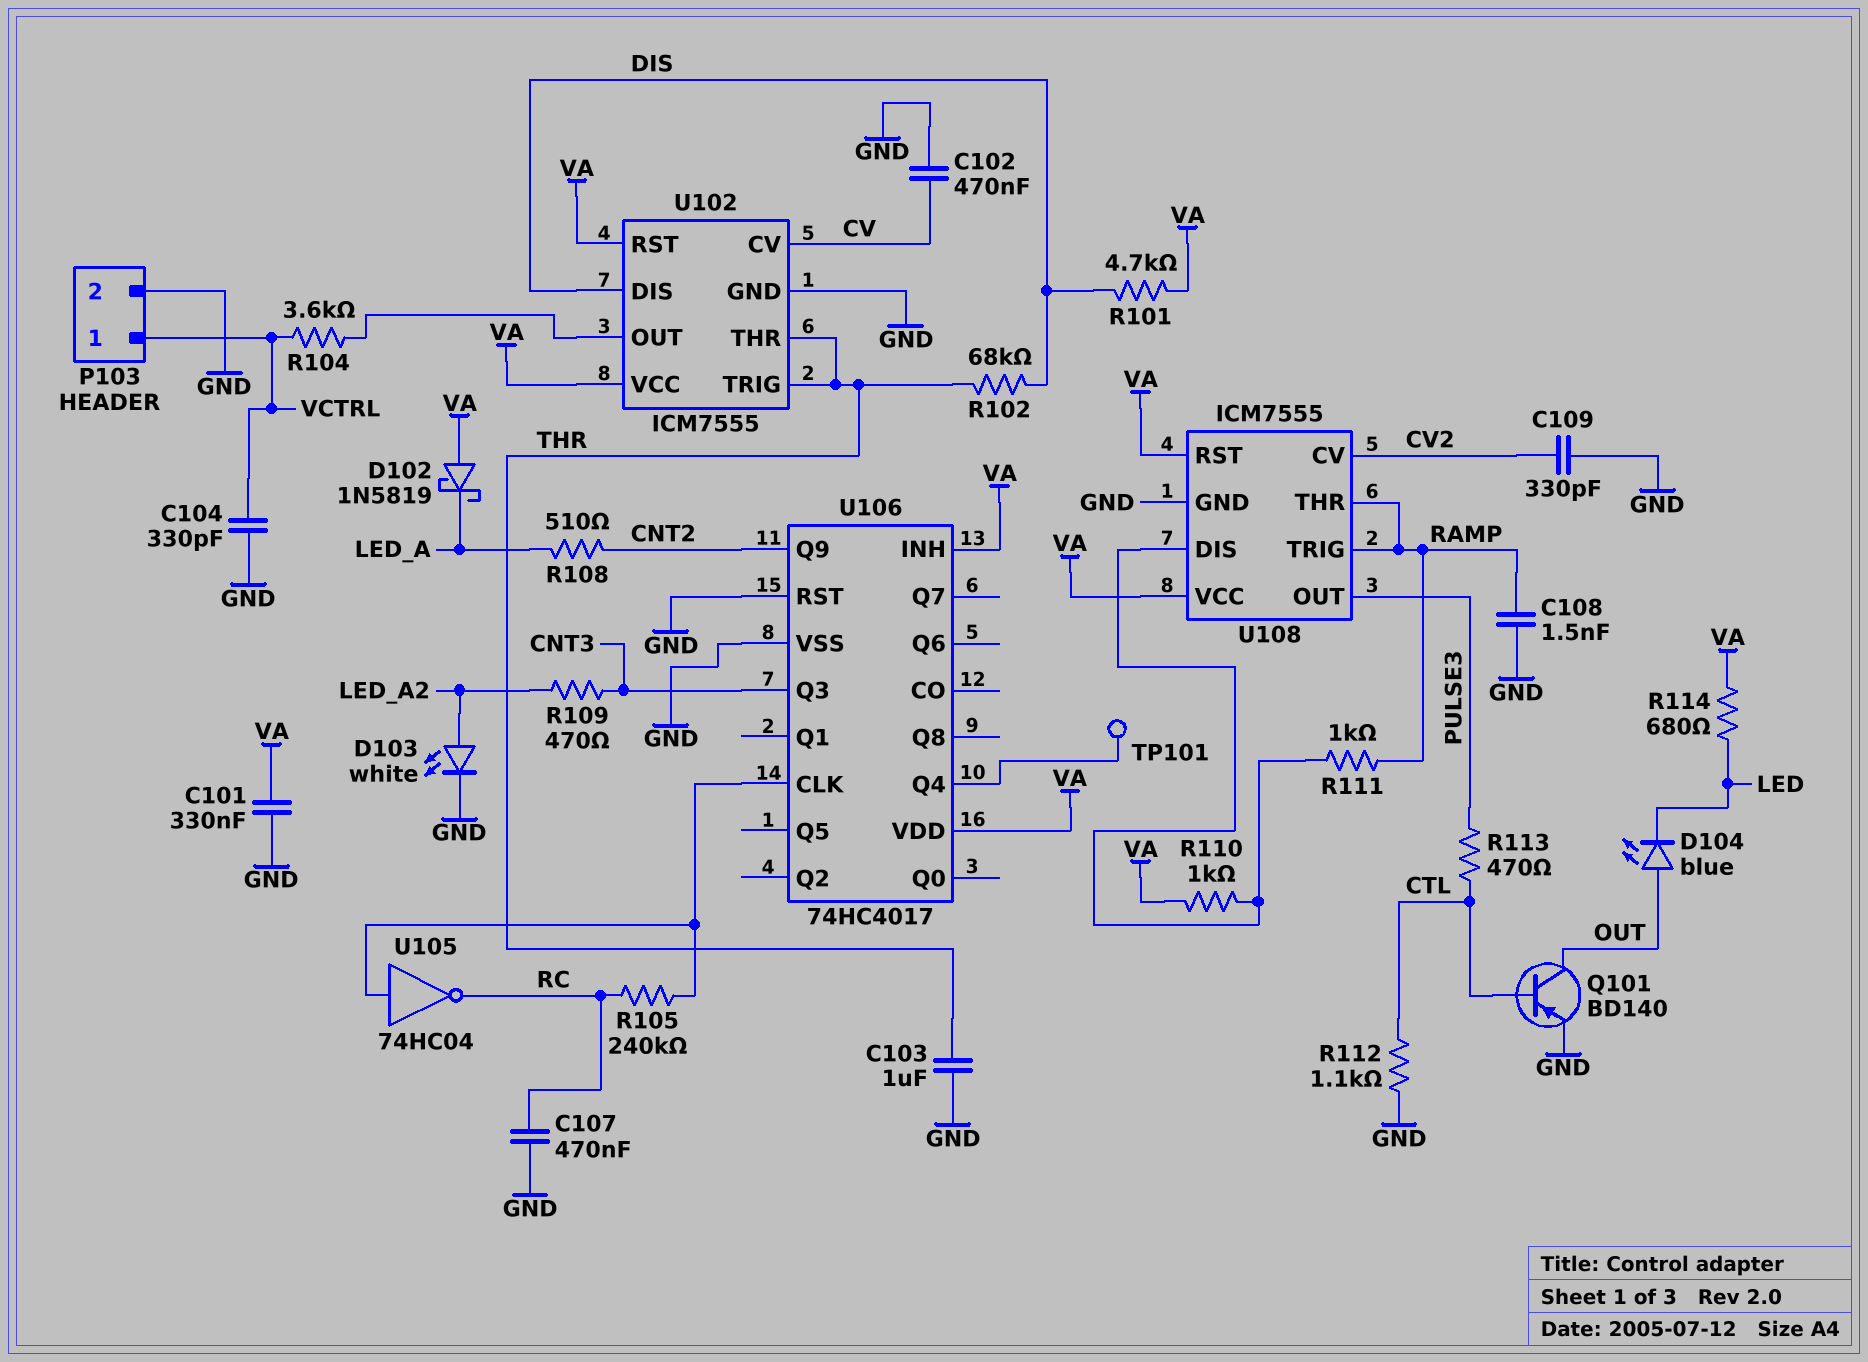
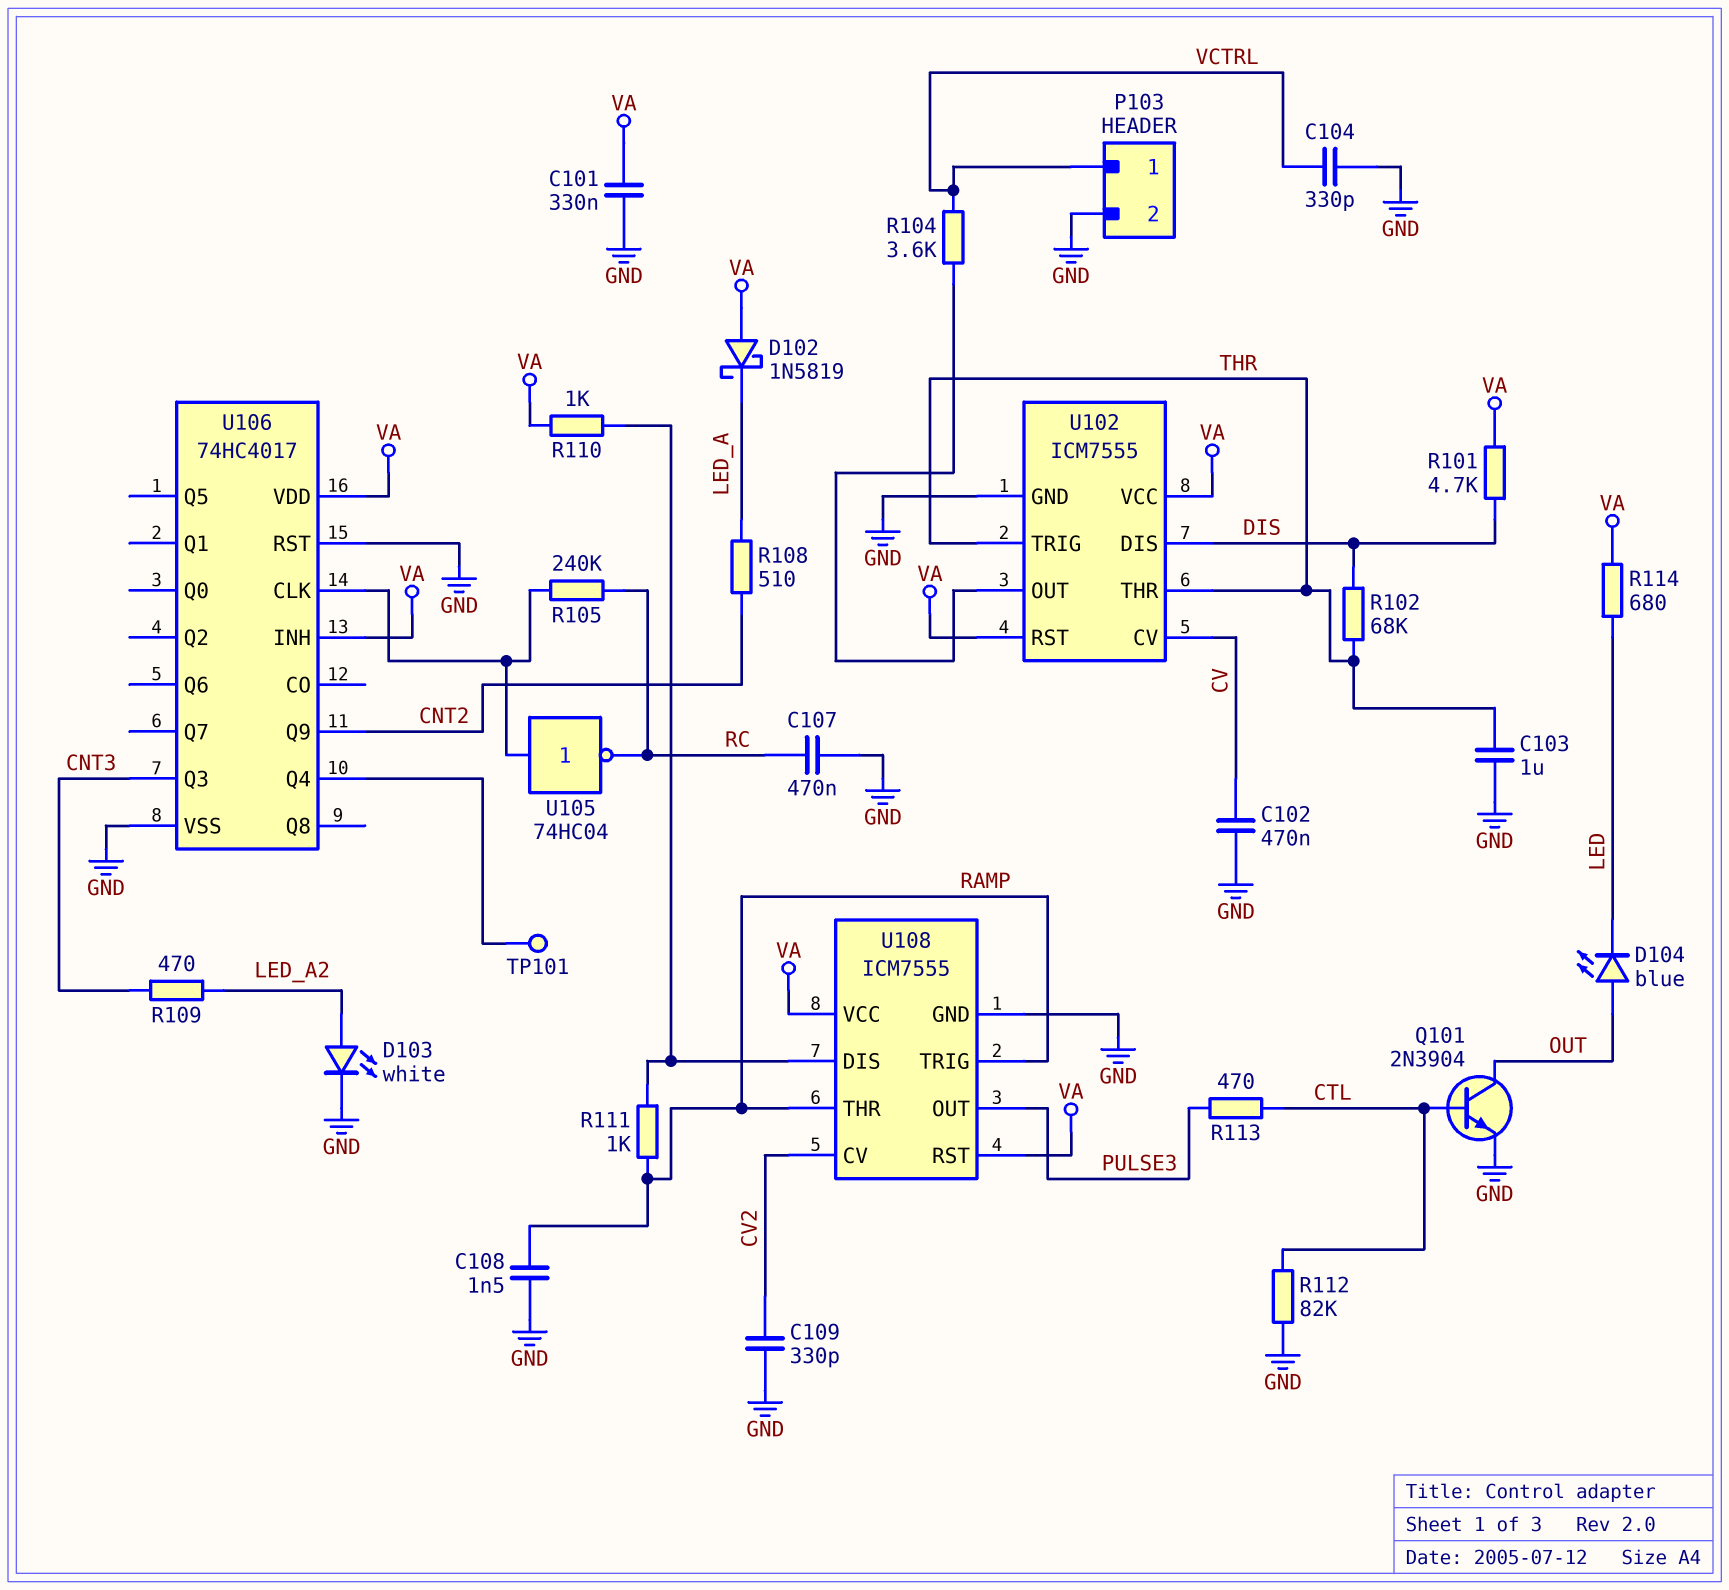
Q101: PNP BD140 (B CTL, C OUT, E GND) -> NPN 2N3904 (B CTL, C OUT, E GND)
R112: 1.1k (CTL, GND) -> 82k (CTL, GND)

